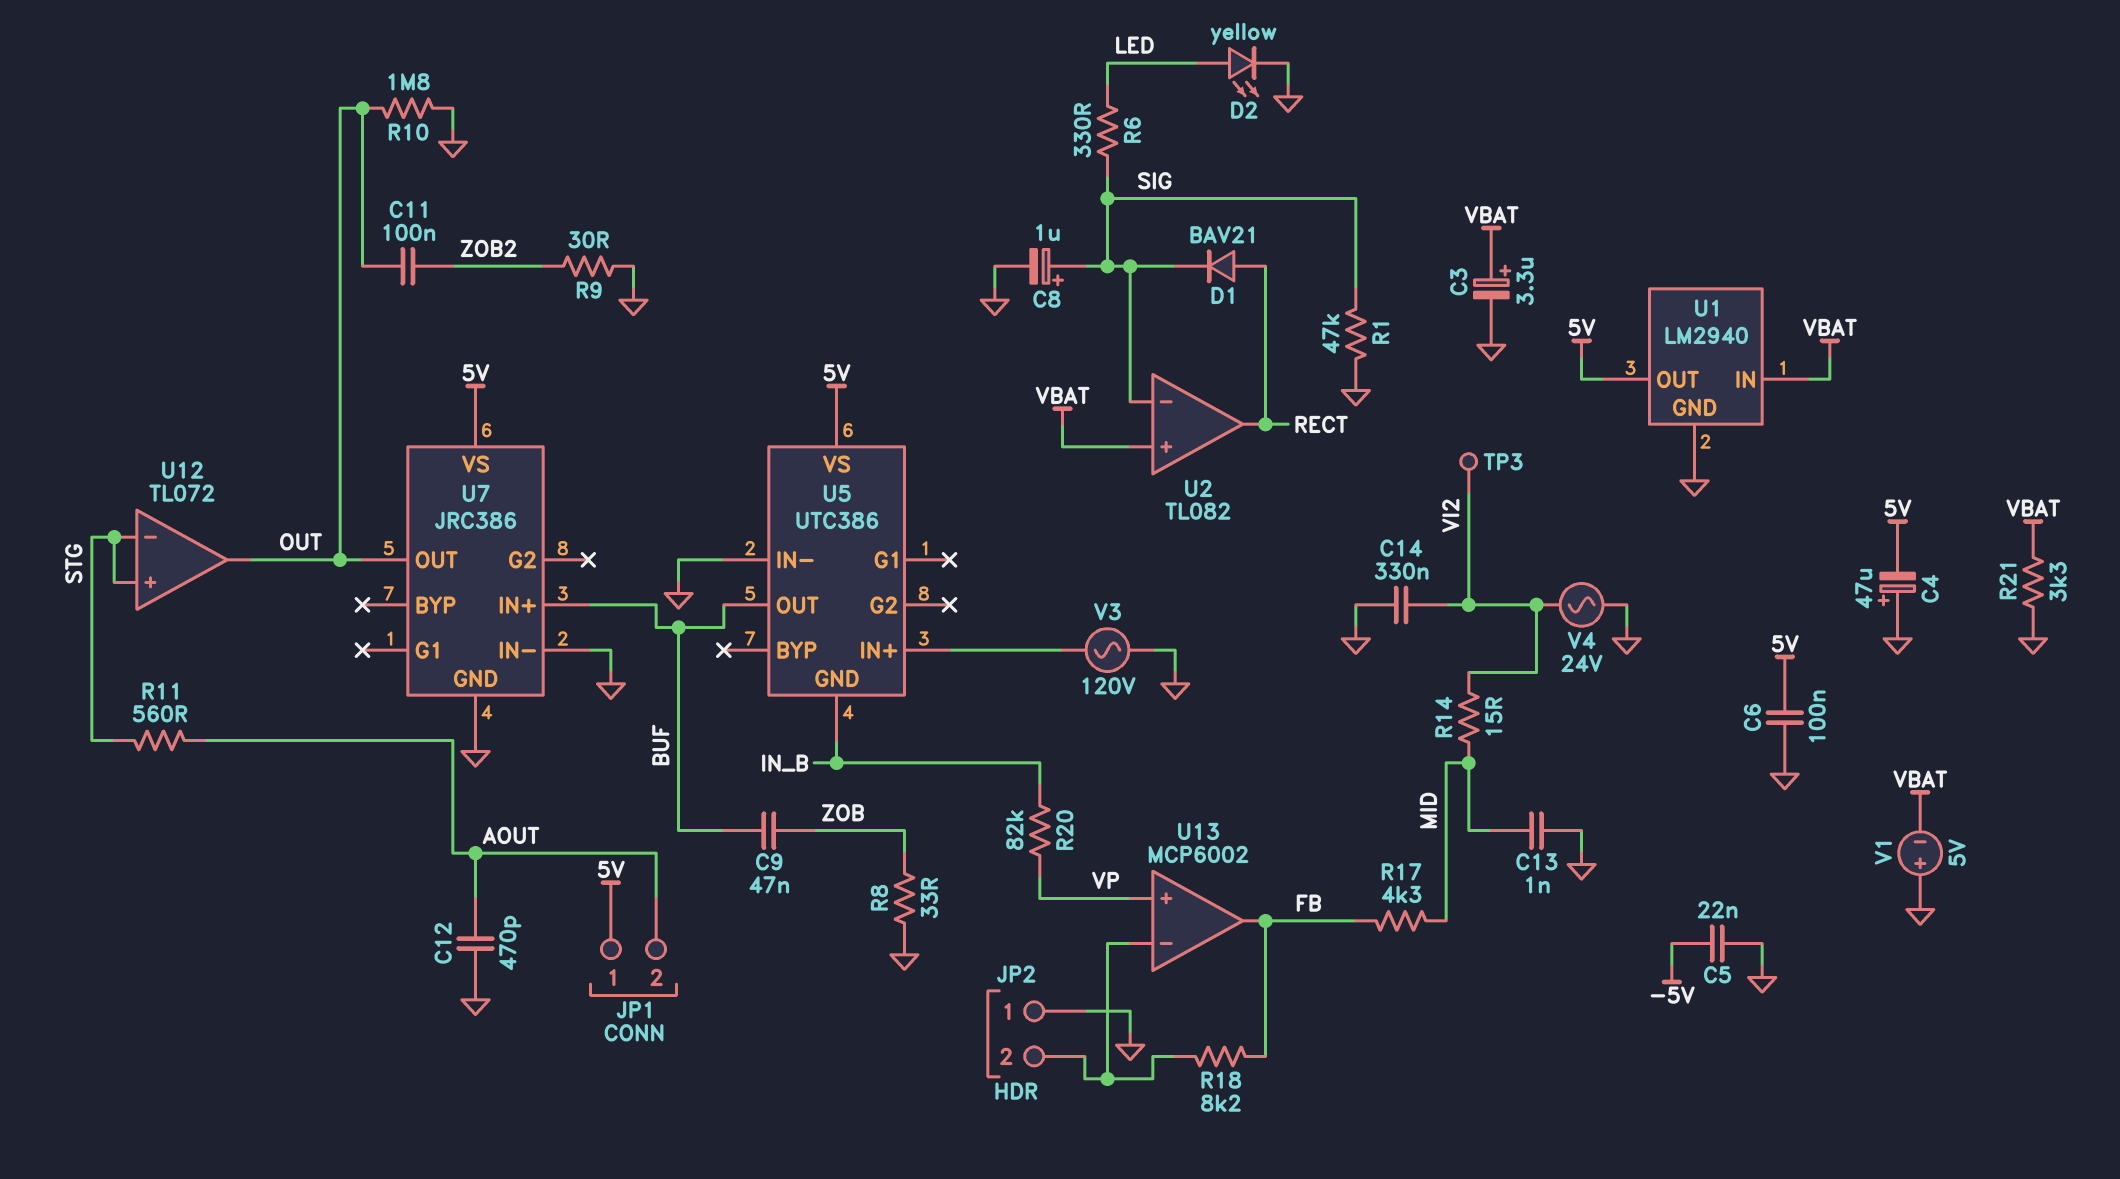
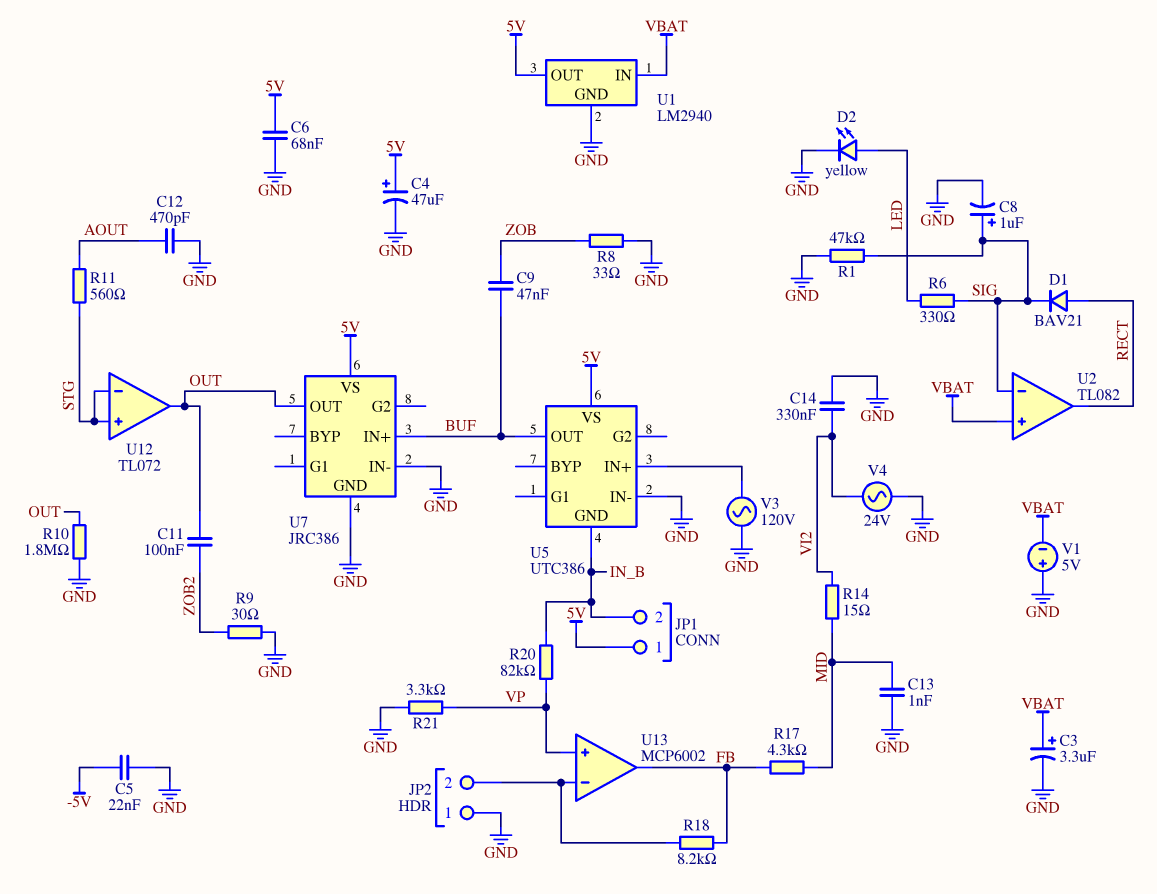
C4: 47uF (plus GND, minus 5V) -> 47uF (plus 5V, minus GND)
C6: 100nF (5V, GND) -> 68nF (5V, GND)
JP1 pin 2: AOUT -> IN_B
R21: 3.3k (GND, VBAT) -> 3.3k (GND, VP)
TP3: test point (VI2) -> none

